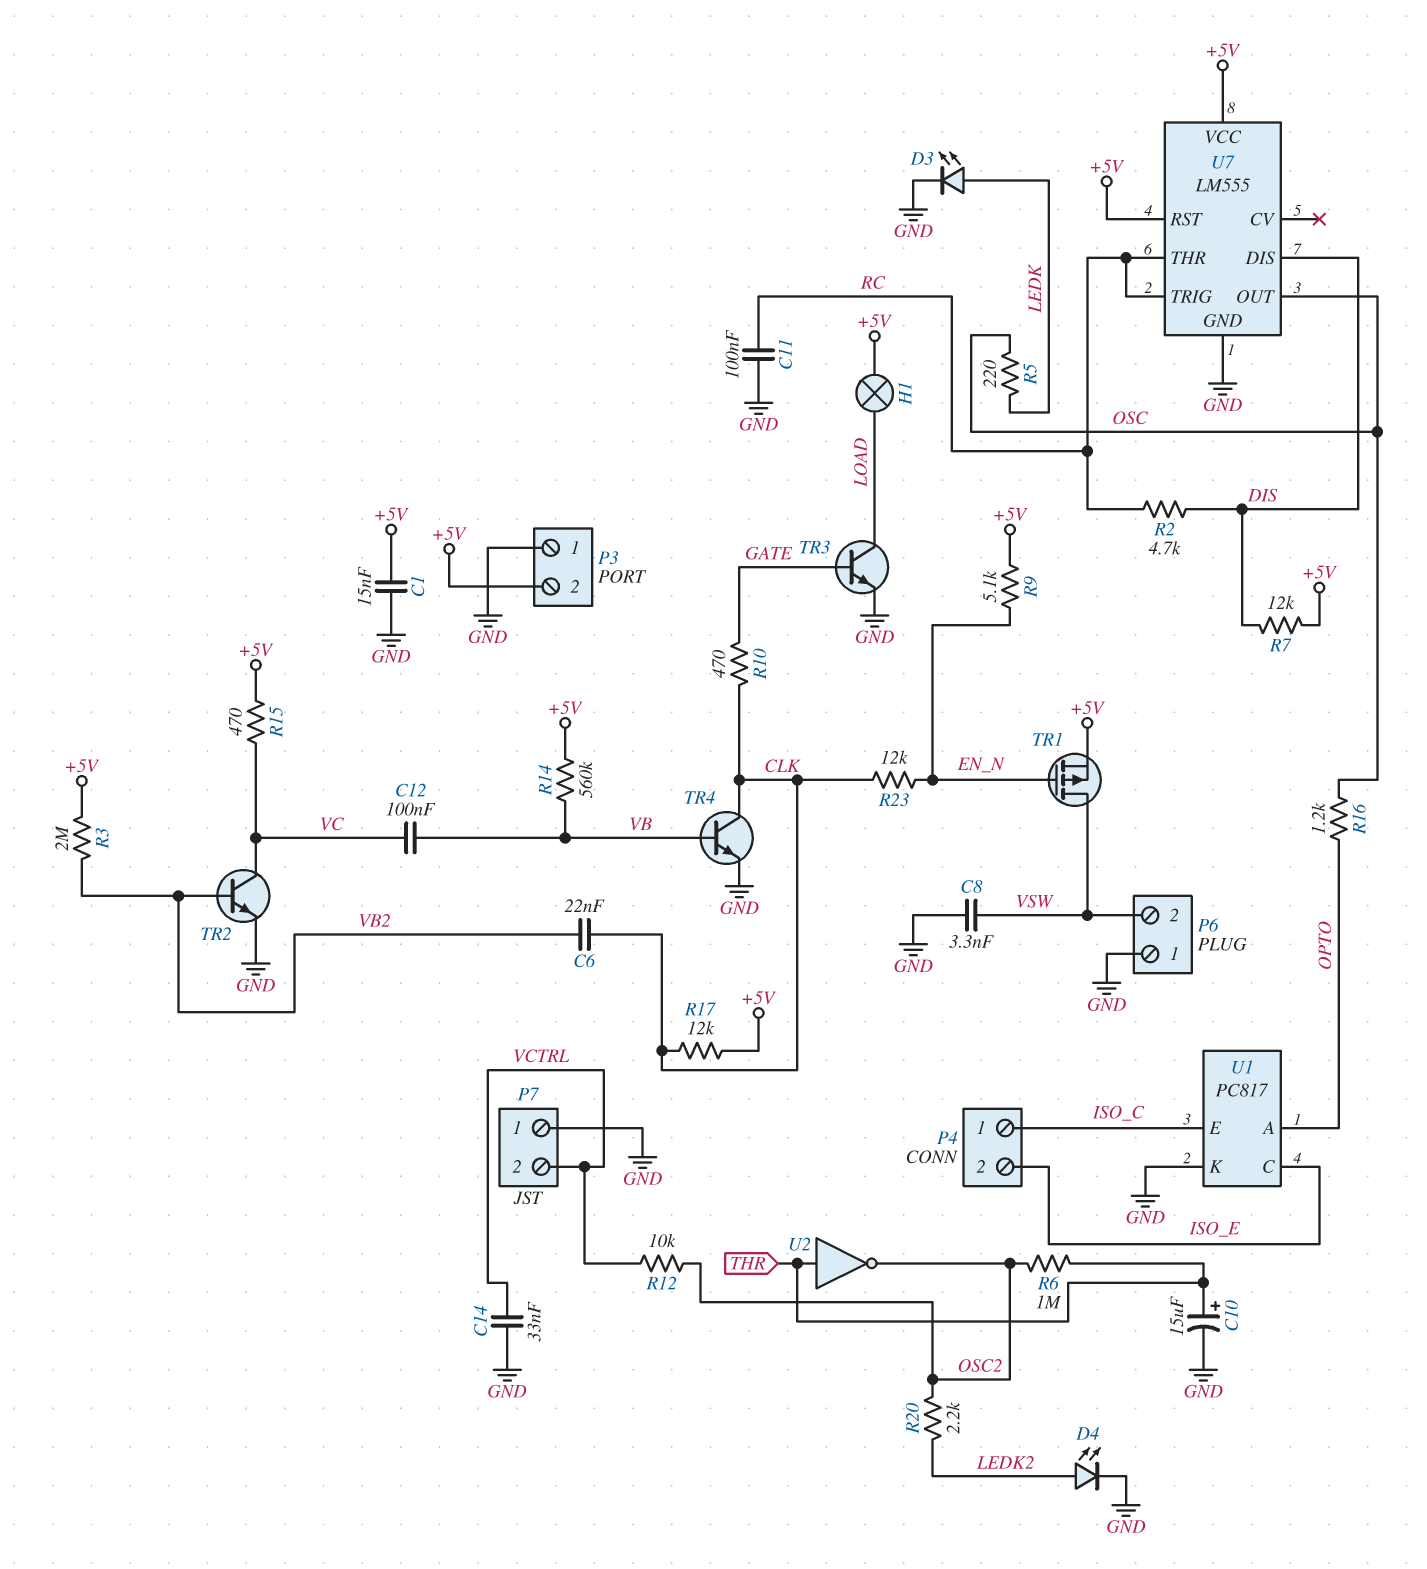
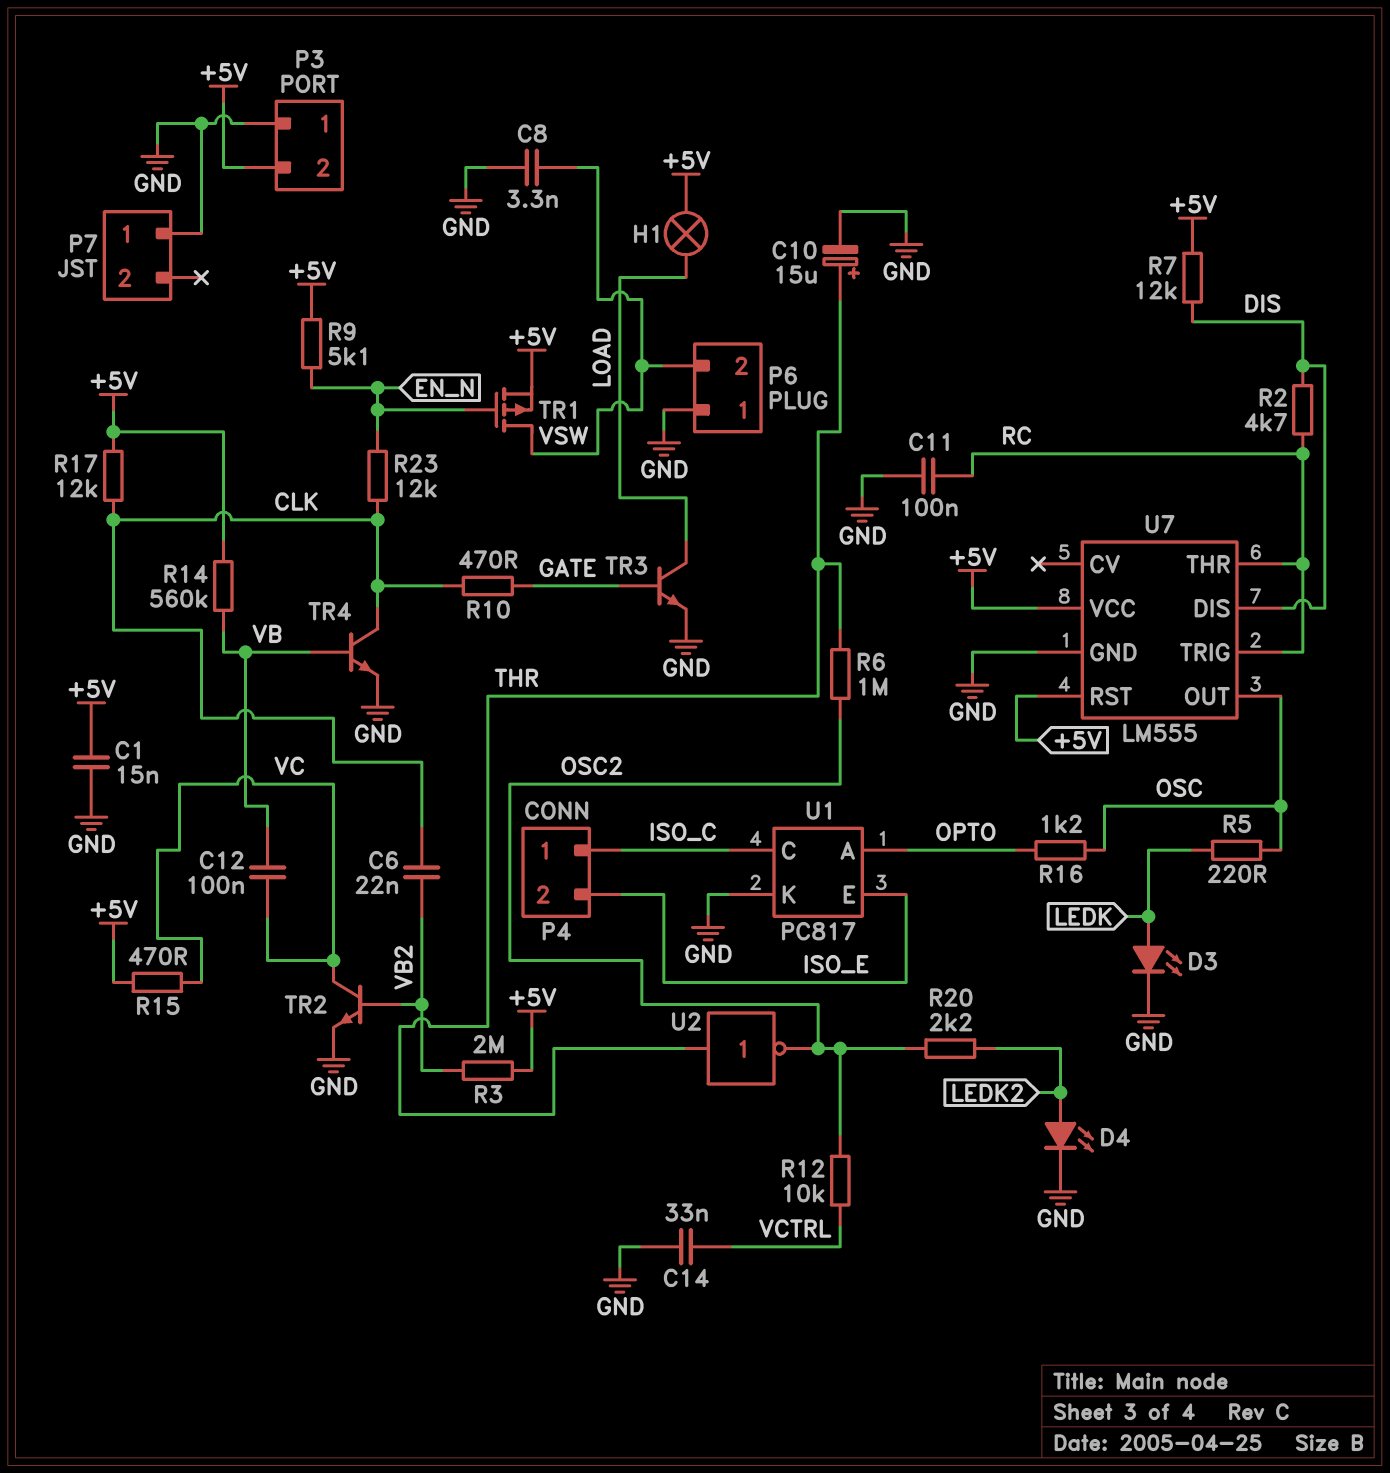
P7 pin 2: VCTRL -> none
U1 pin C: ISO_E -> ISO_C
U1 pin E: ISO_C -> ISO_E

